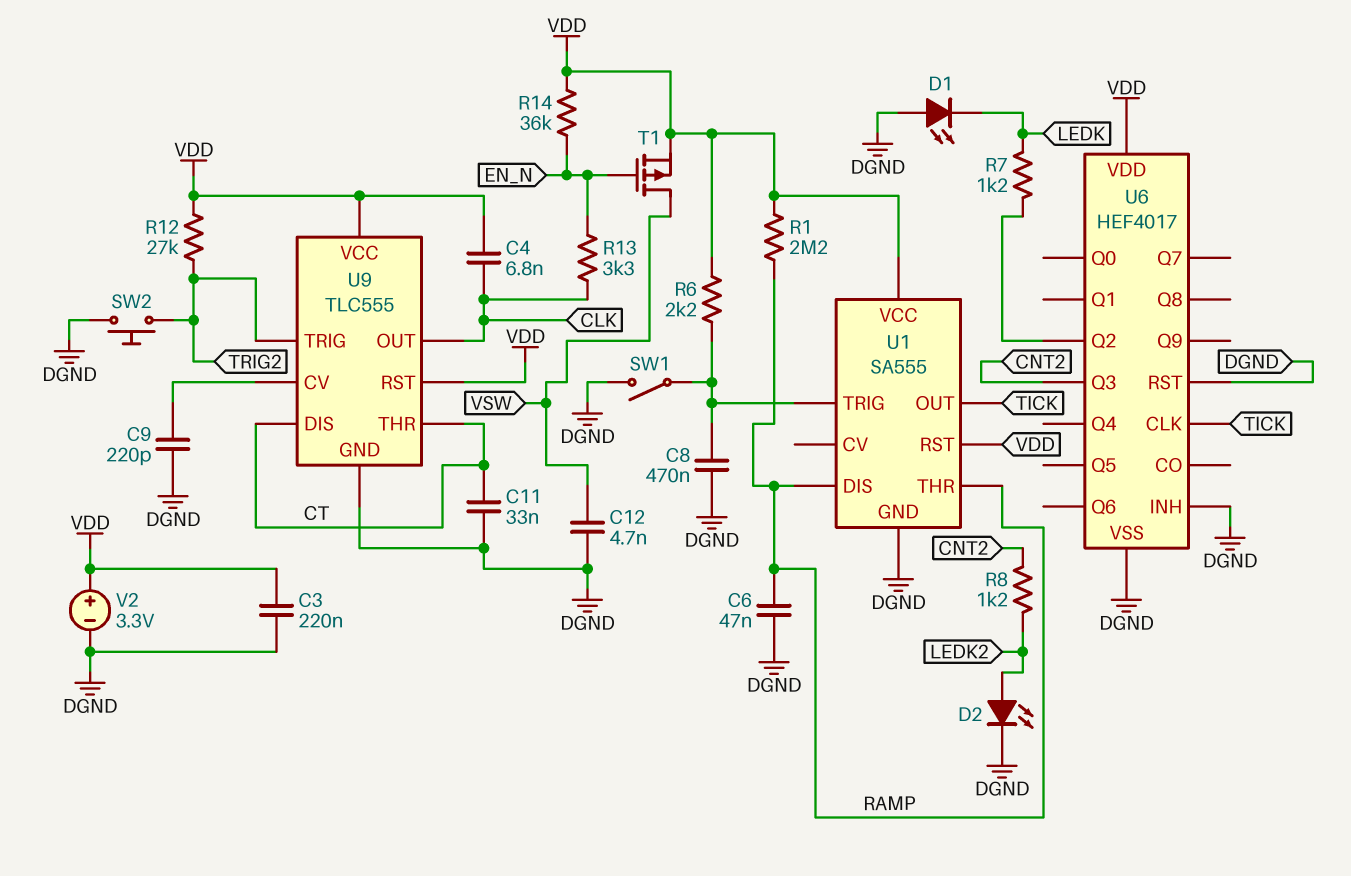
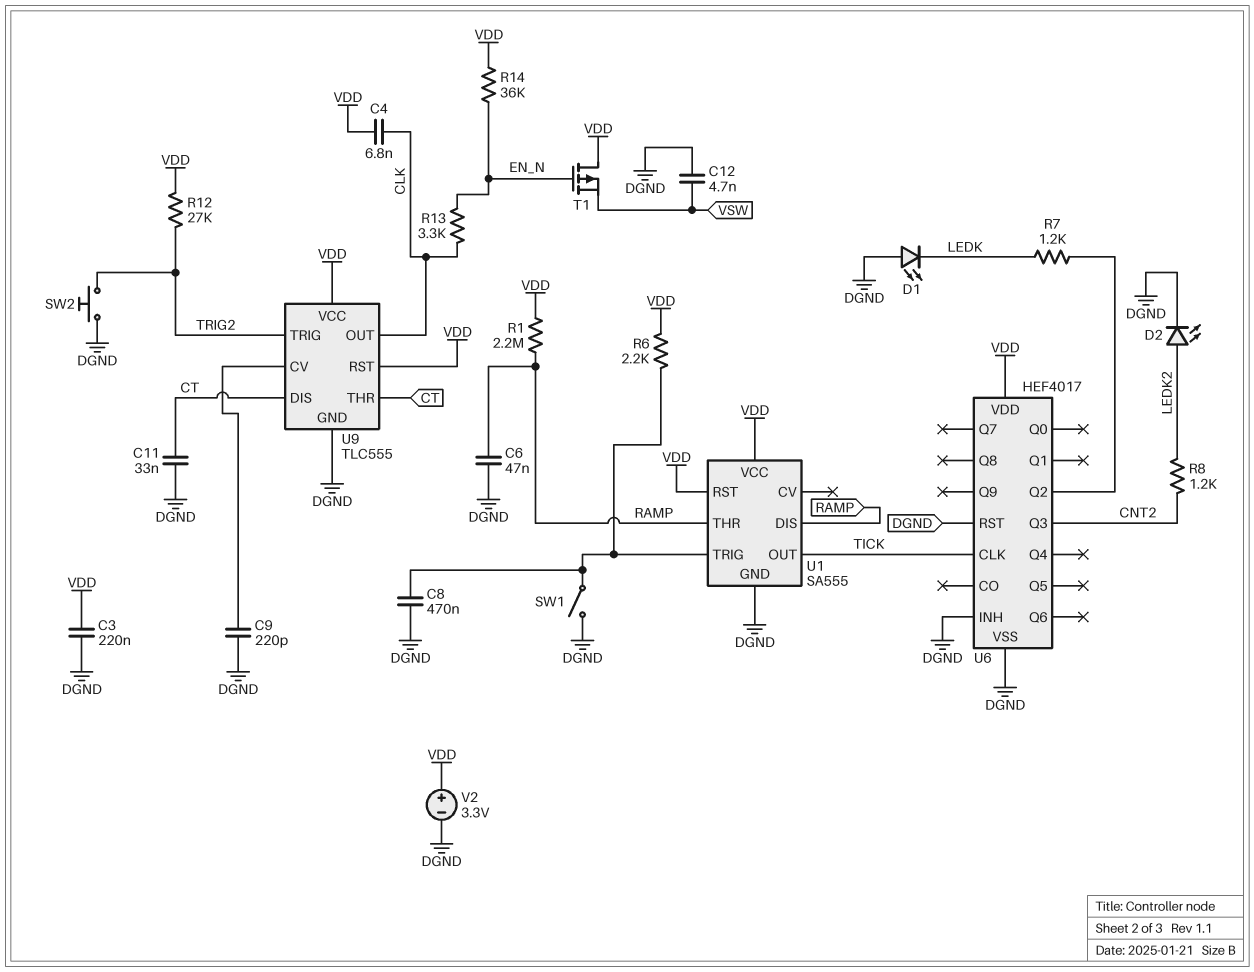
T1: PMOS (G EN_N, D VSW, S VDD) -> PMOS (G EN_N, D VDD, S VSW)

